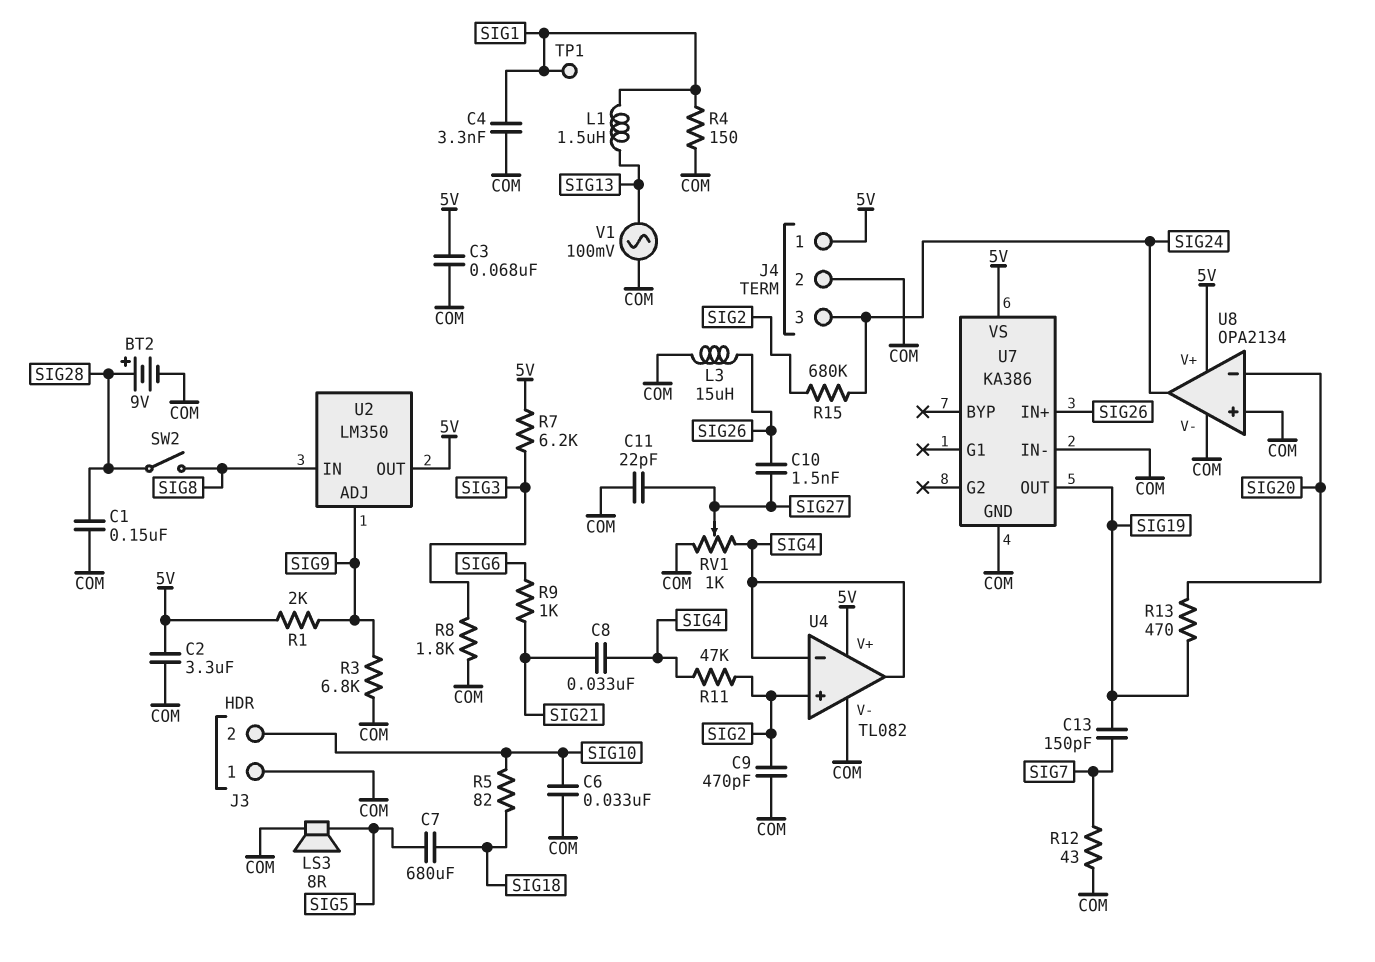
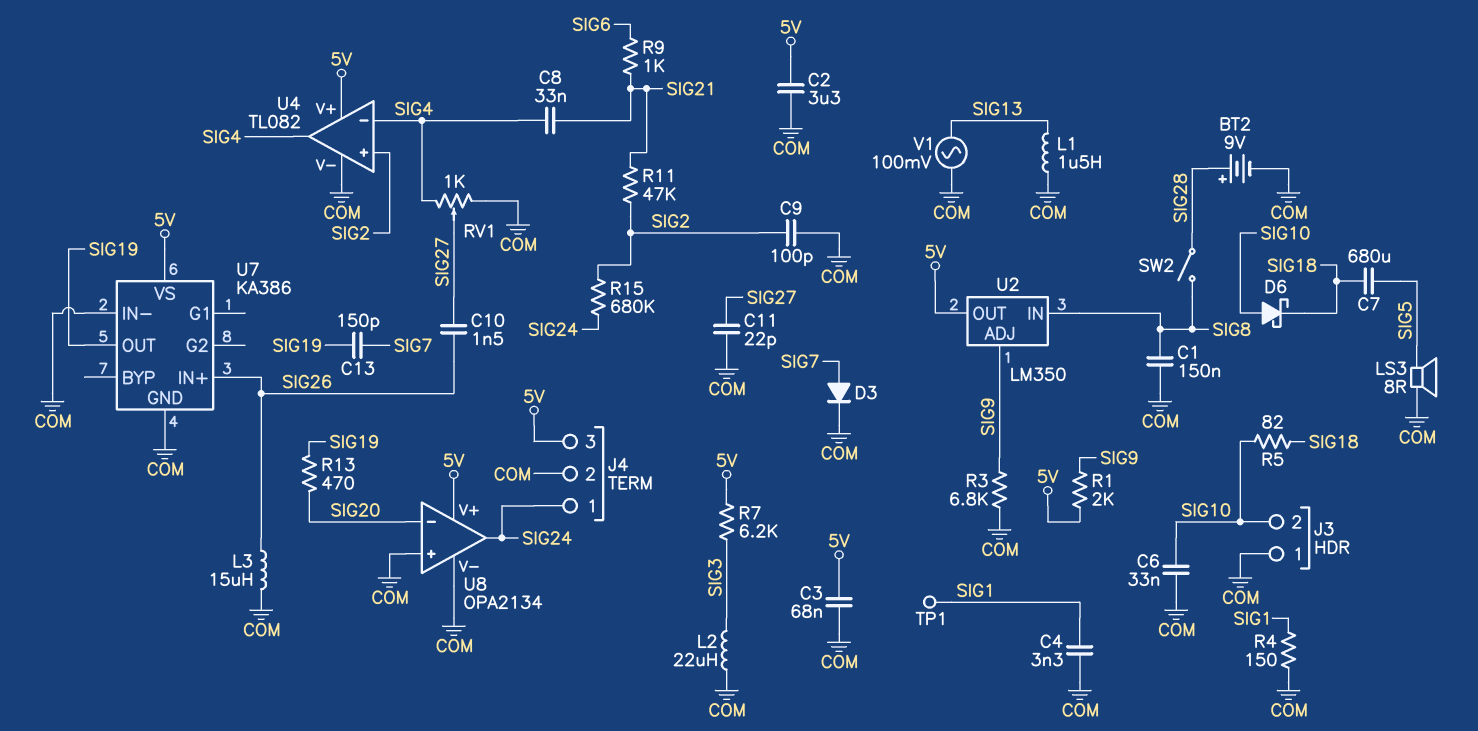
C1: 150nF (COM, SIG28) -> 150nF (COM, SIG8)
C9: 470pF (COM, SIG2) -> 100pF (COM, SIG2)
D3: none -> diode (A SIG7, K COM)
D6: none -> schottky (A SIG10, K SIG18)
J4 pin 1: 5V -> SIG24
J4 pin 3: SIG24 -> 5V
L1: 1.5uH (SIG1, SIG13) -> 1.5uH (COM, SIG13)
L2: none -> 22uH (COM, SIG3)
R8: 1.8k (COM, SIG3) -> none
R11: 47k (SIG2, SIG4) -> 47k (SIG2, SIG21)
R12: 43 (COM, SIG7) -> none

